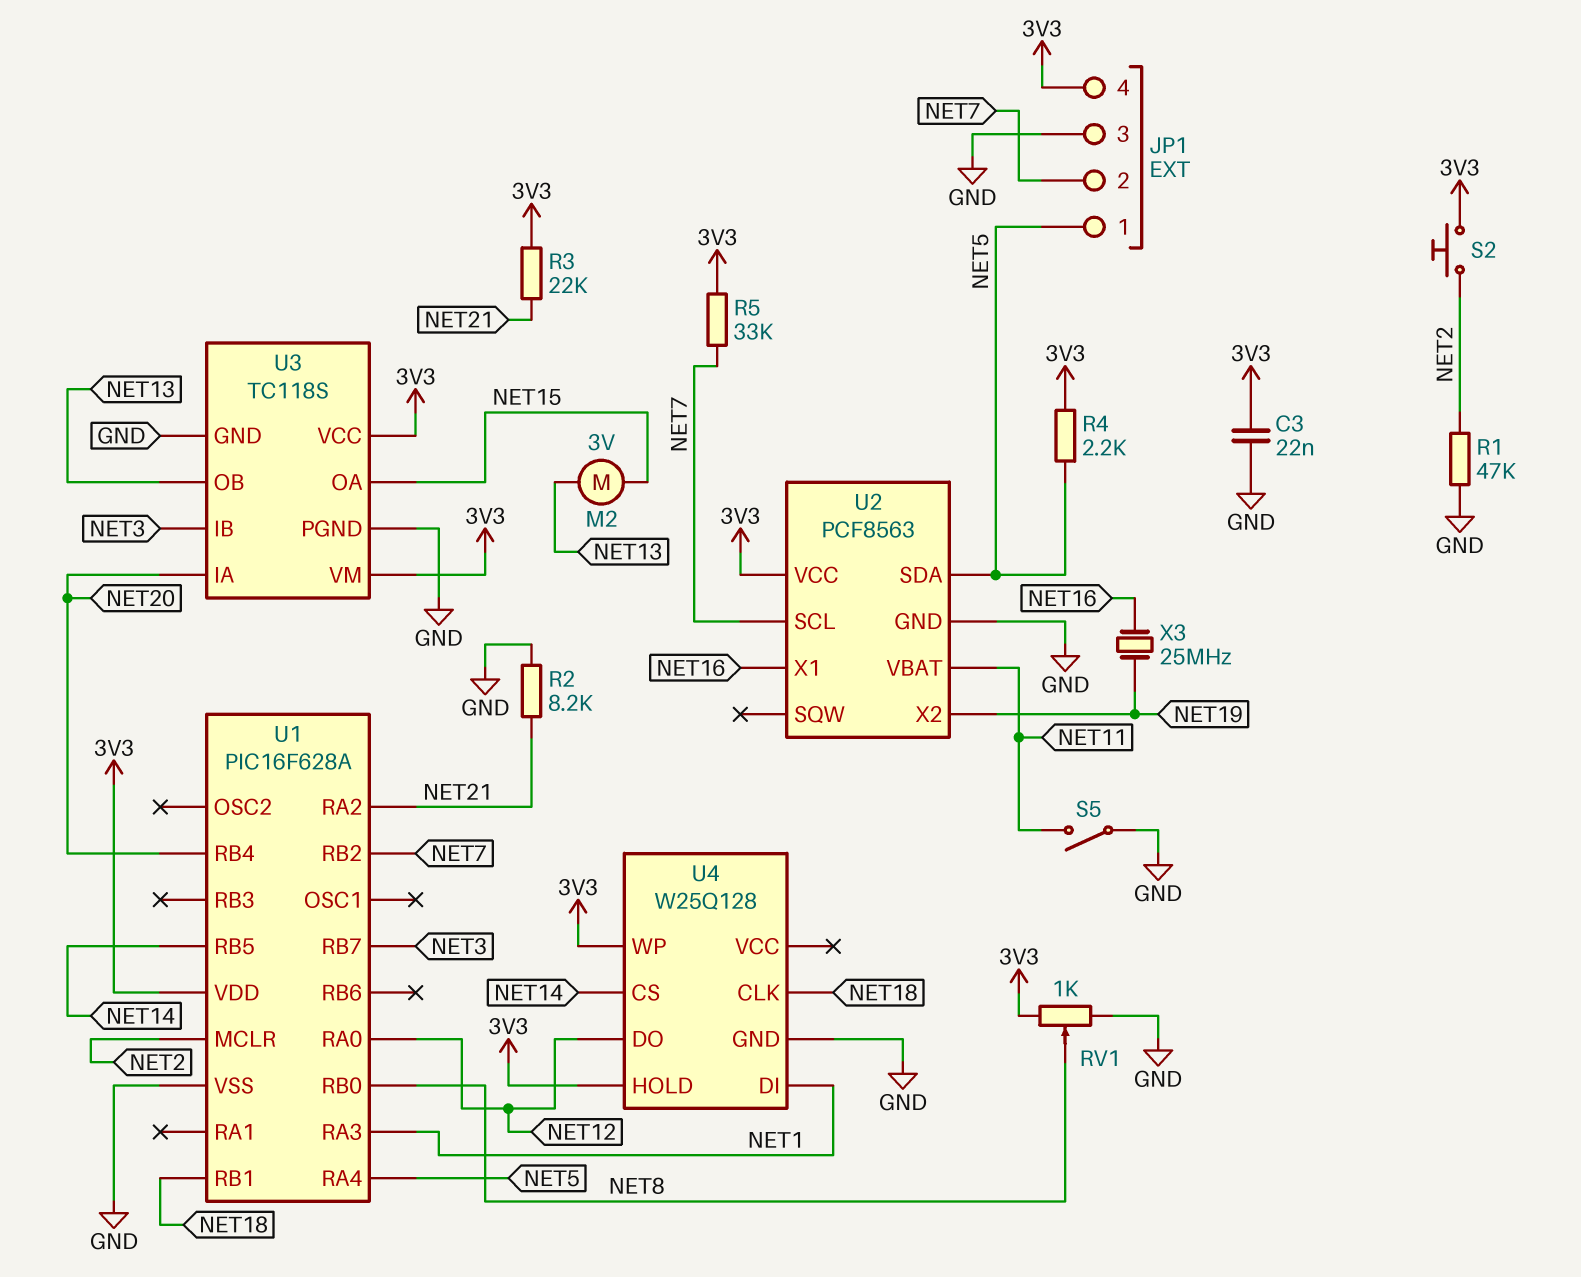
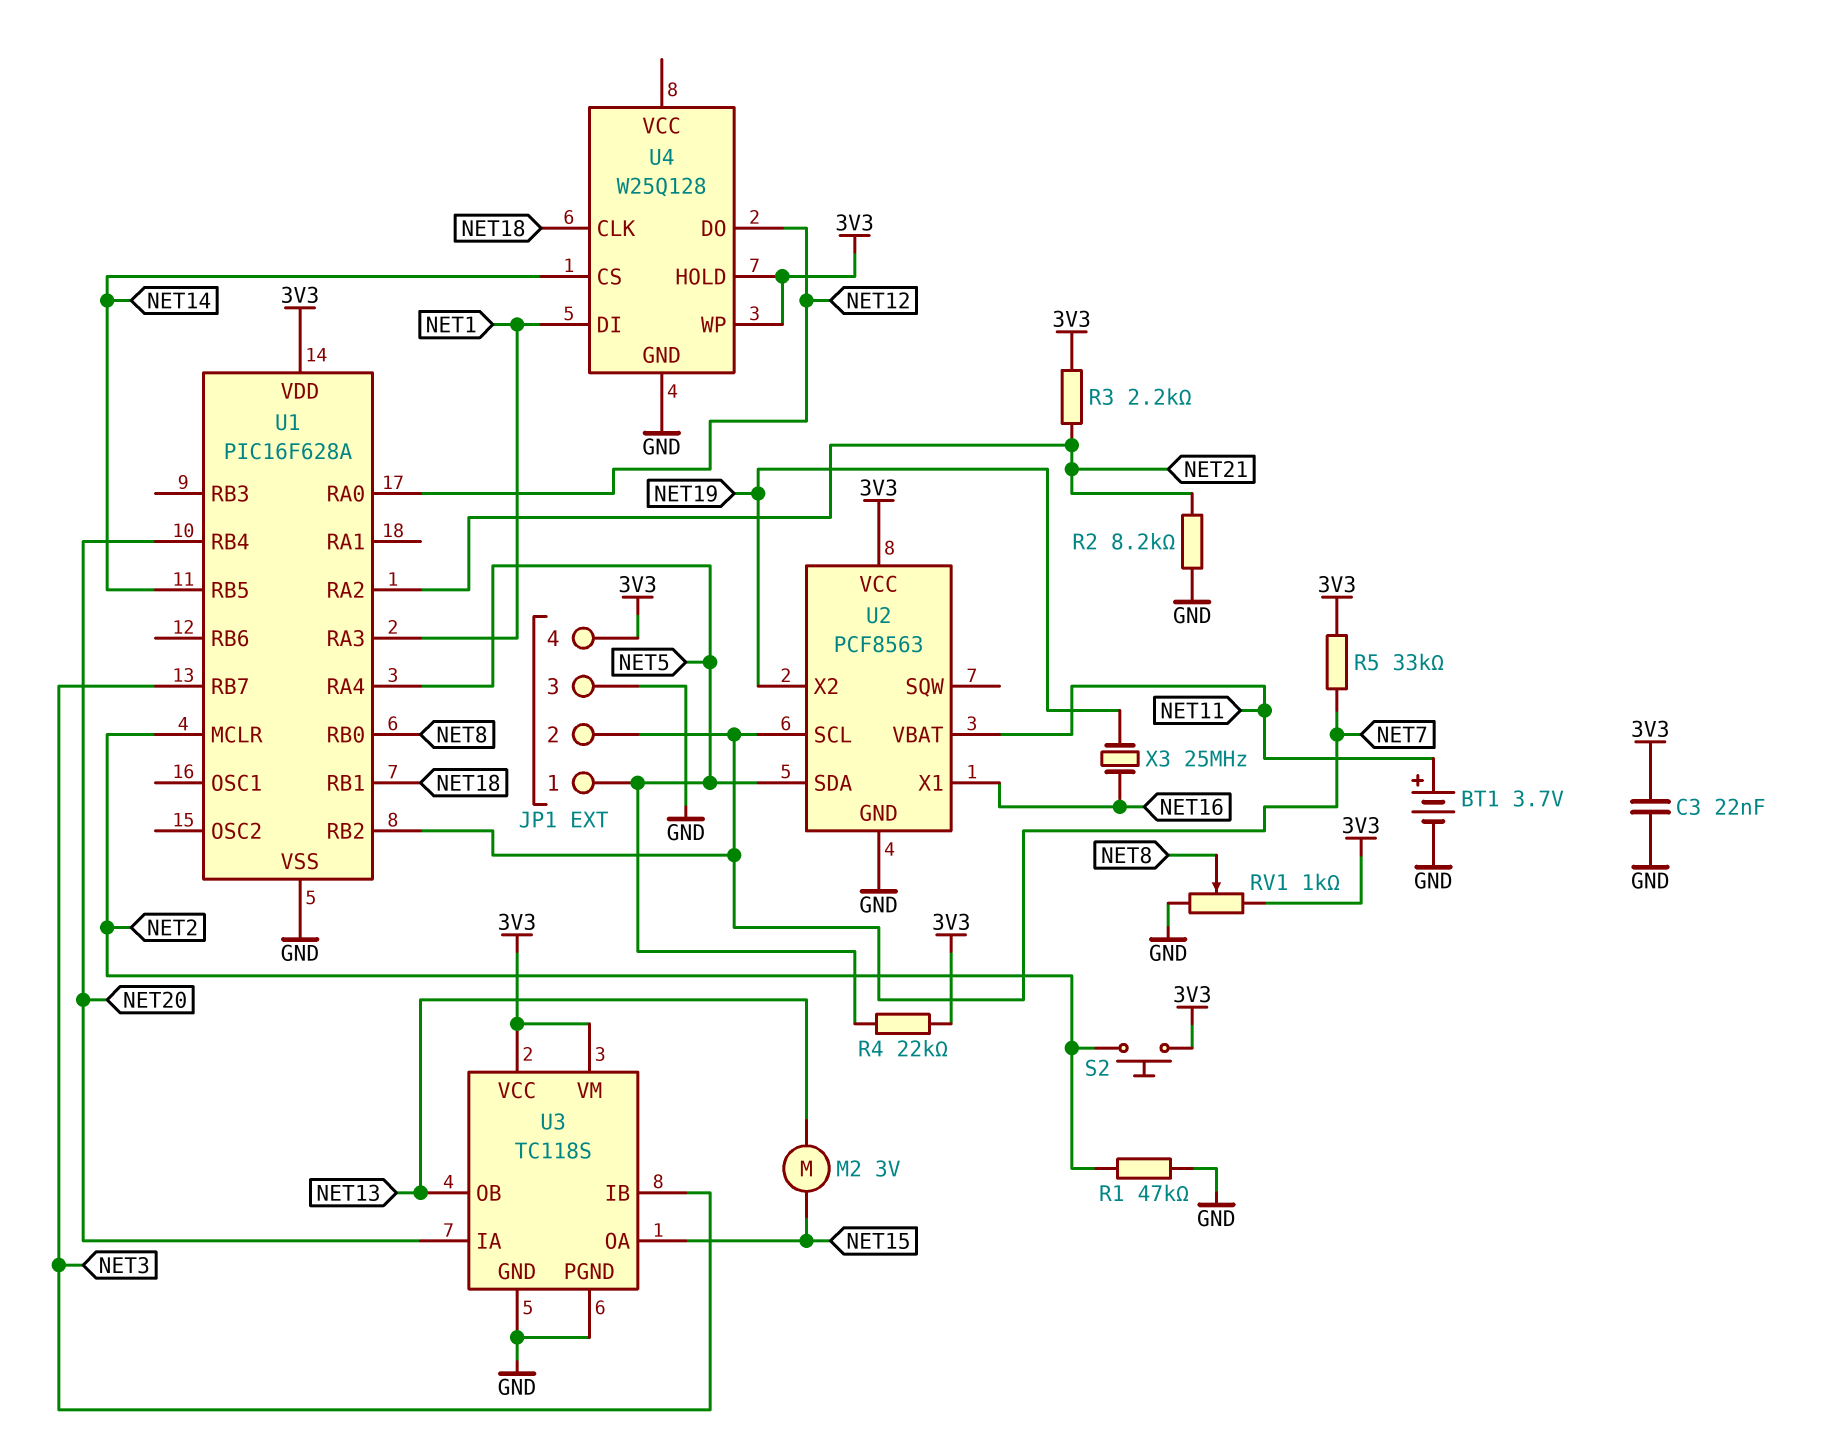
BT1: none -> 3.7V (plus NET11, minus GND)
R3: 22k (3V3, NET21) -> 2.2k (3V3, NET21)
R4: 2.2k (3V3, NET5) -> 22k (3V3, NET5)
S5: switch (GND, NET11) -> none

